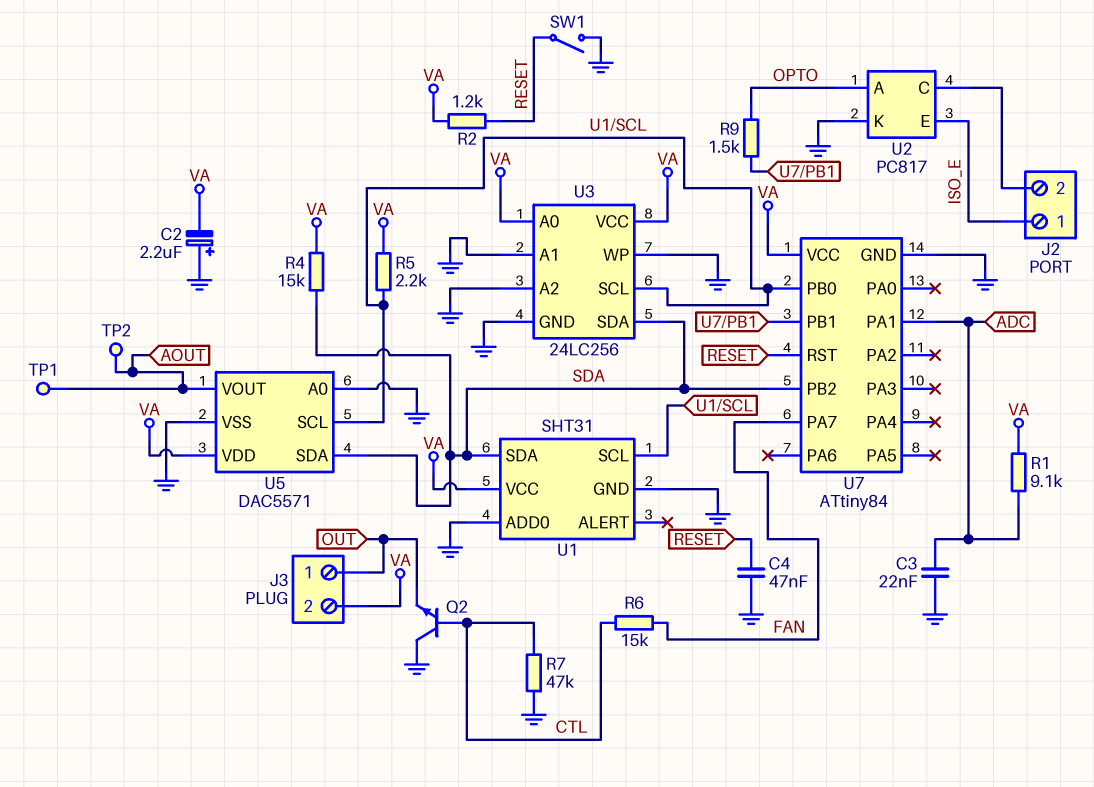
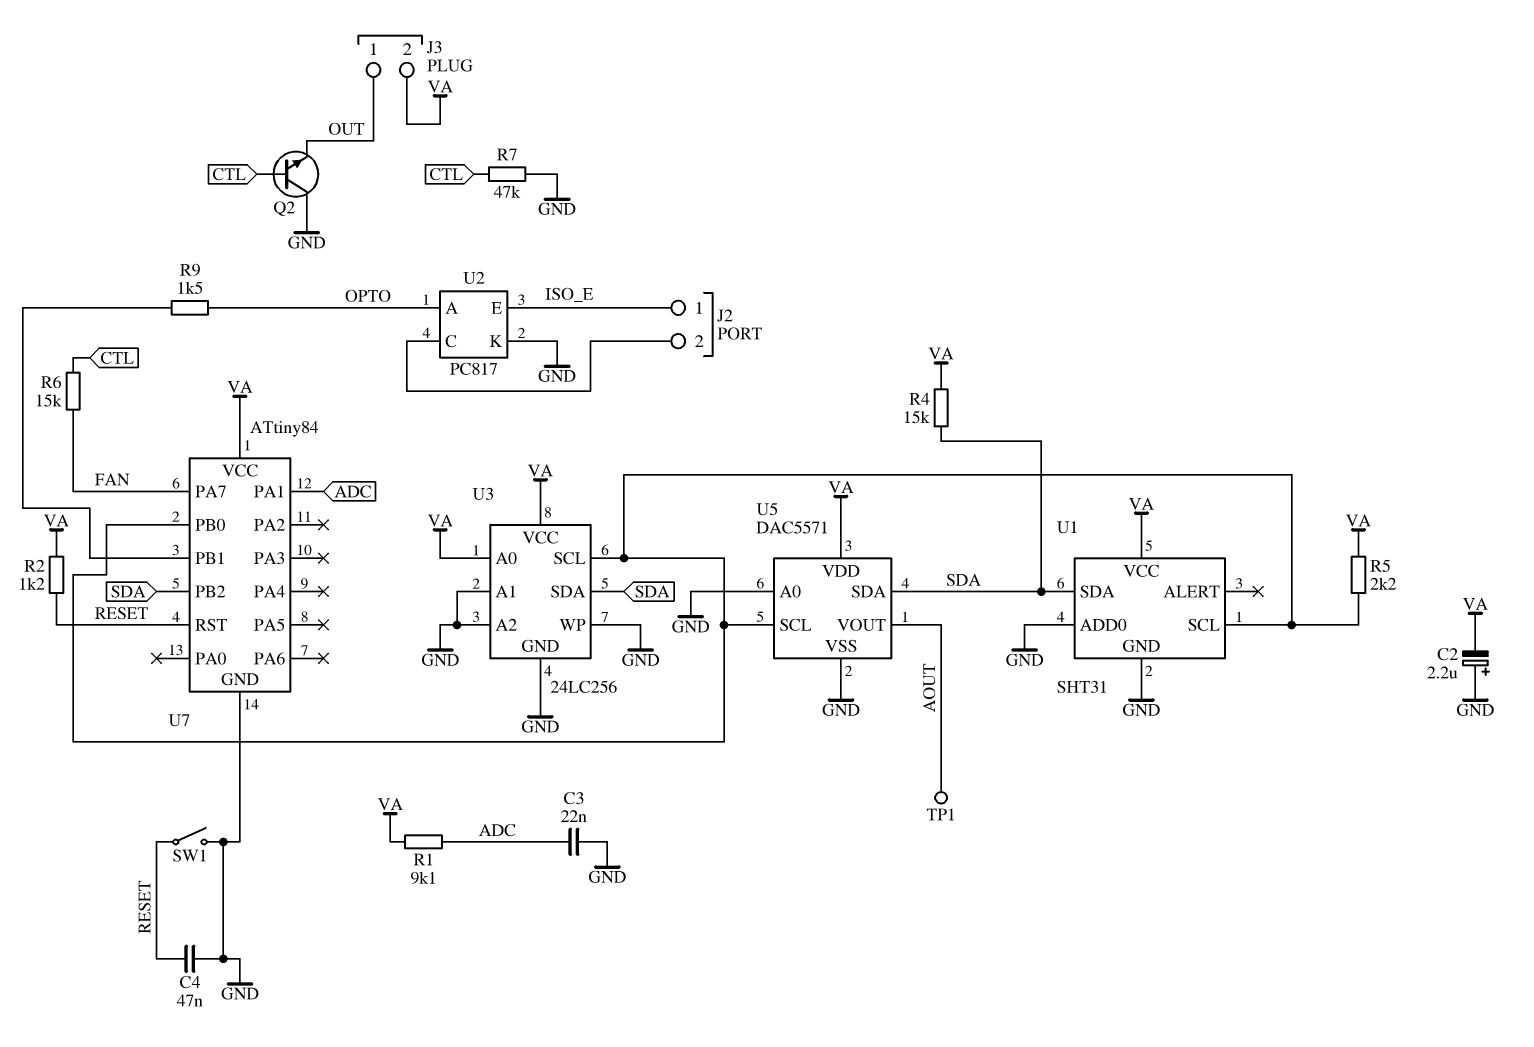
TP2: test point (AOUT) -> none

